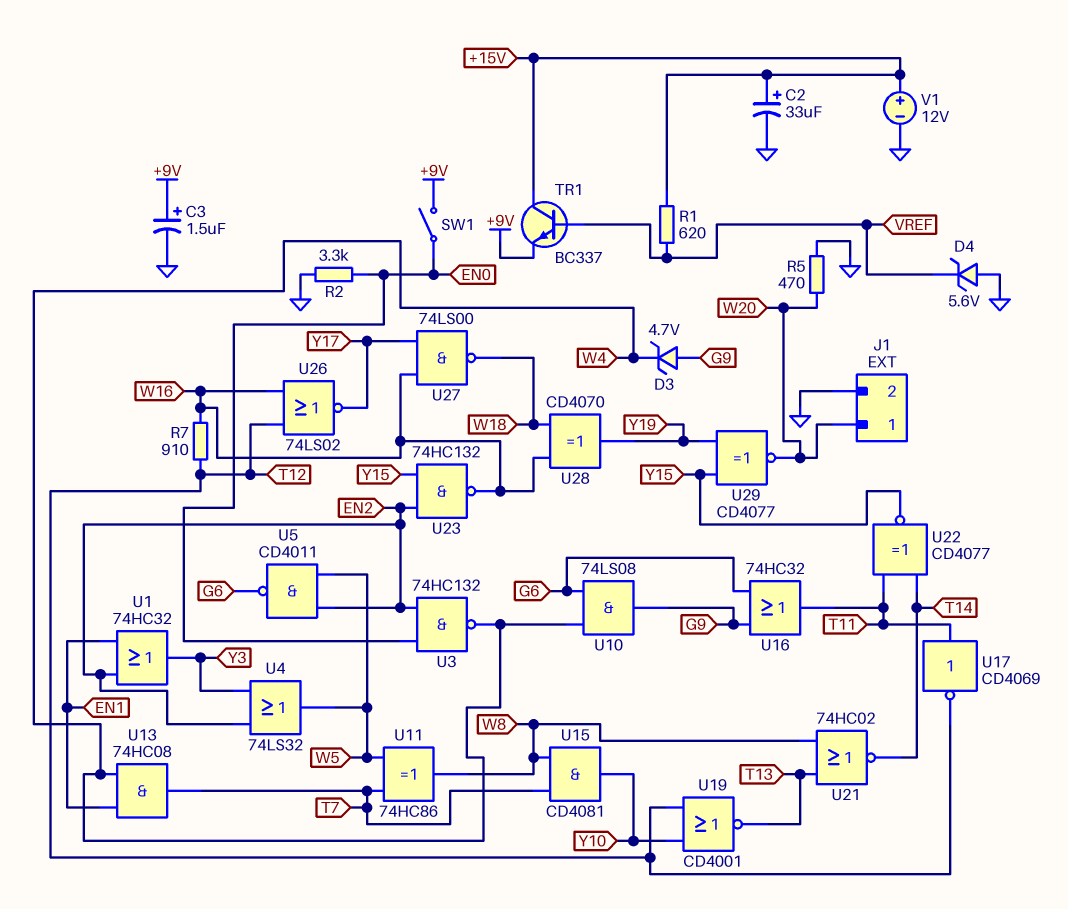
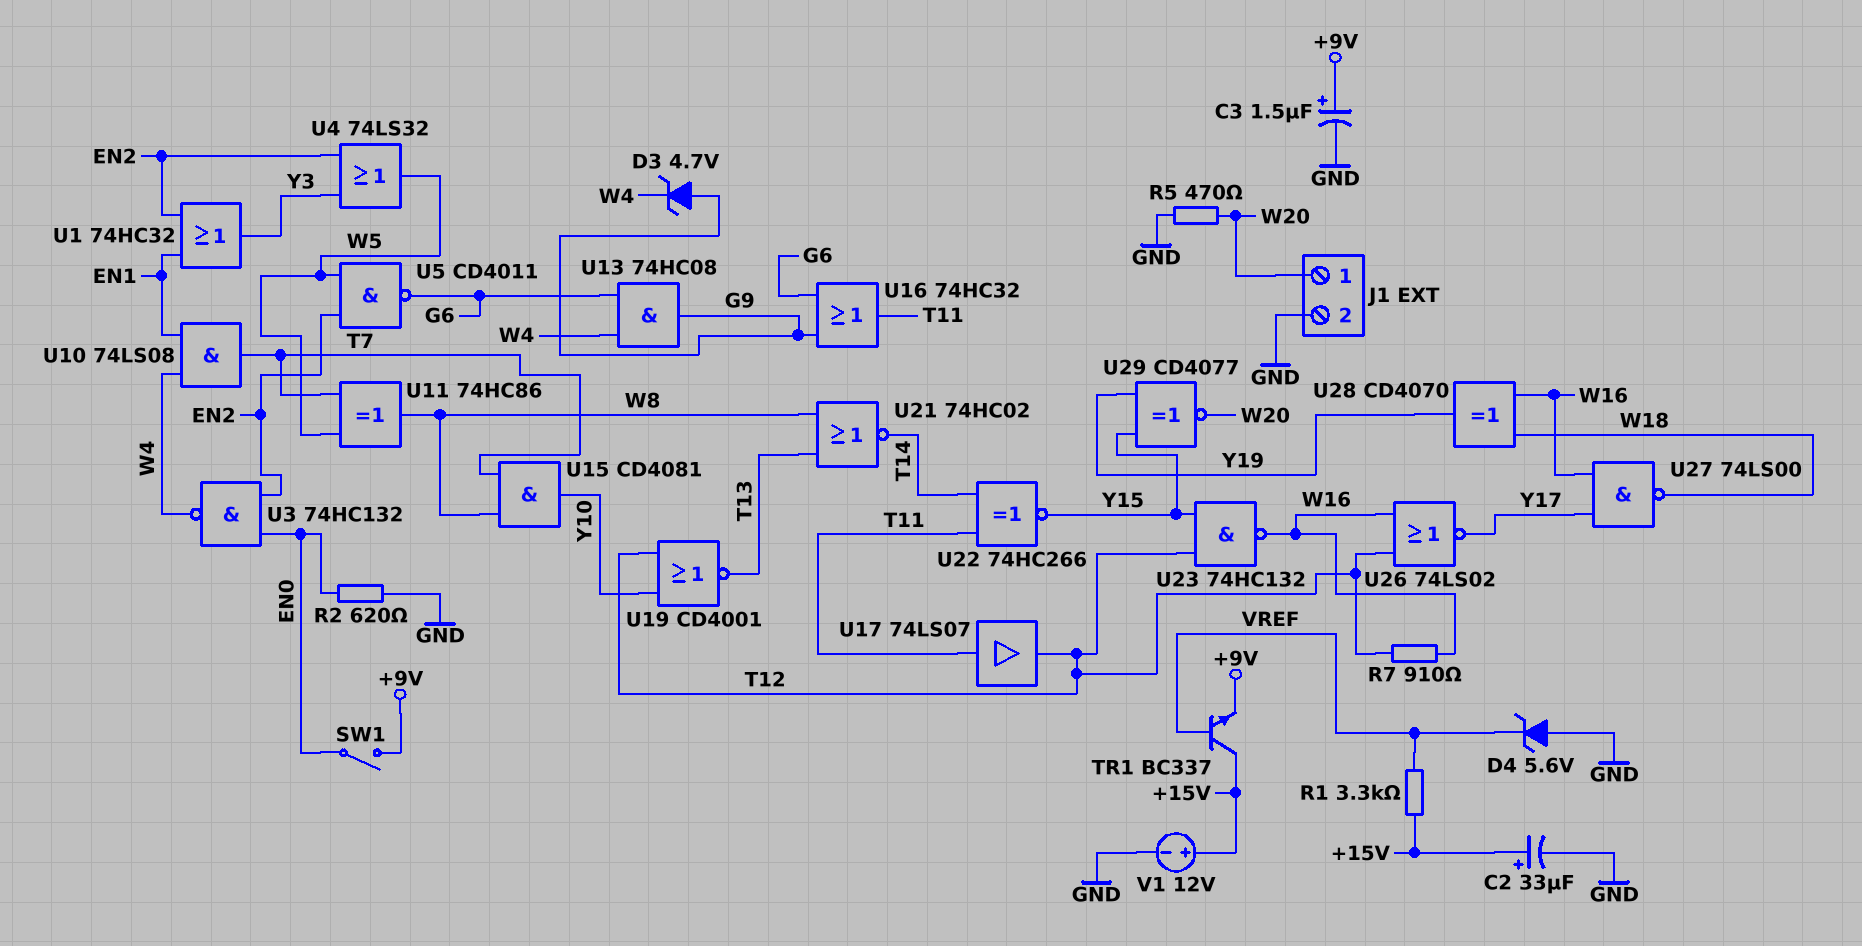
R1: 620 (+15V, VREF) -> 3.3k (+15V, VREF)
R2: 3.3k (EN0, GND) -> 620 (EN0, GND)
U10: AND 74LS08 (in G6, in W4, out G9) -> AND 74LS08 (in EN1, in W4, out T7)
U13: AND 74HC08 (in EN1, in W4, out T7) -> AND 74HC08 (in G6, in W4, out G9)
U17: NOT CD4069 (in T11, out T12) -> buffer 74LS07 (in T11, out T12)
U22: XNOR CD4077 (in T11, in T14, out Y15) -> XNOR 74HC266 (in T11, in T14, out Y15)
U23: NAND 74HC132 (in EN2, in Y15, out W16) -> NAND 74HC132 (in T12, in Y15, out W16)

